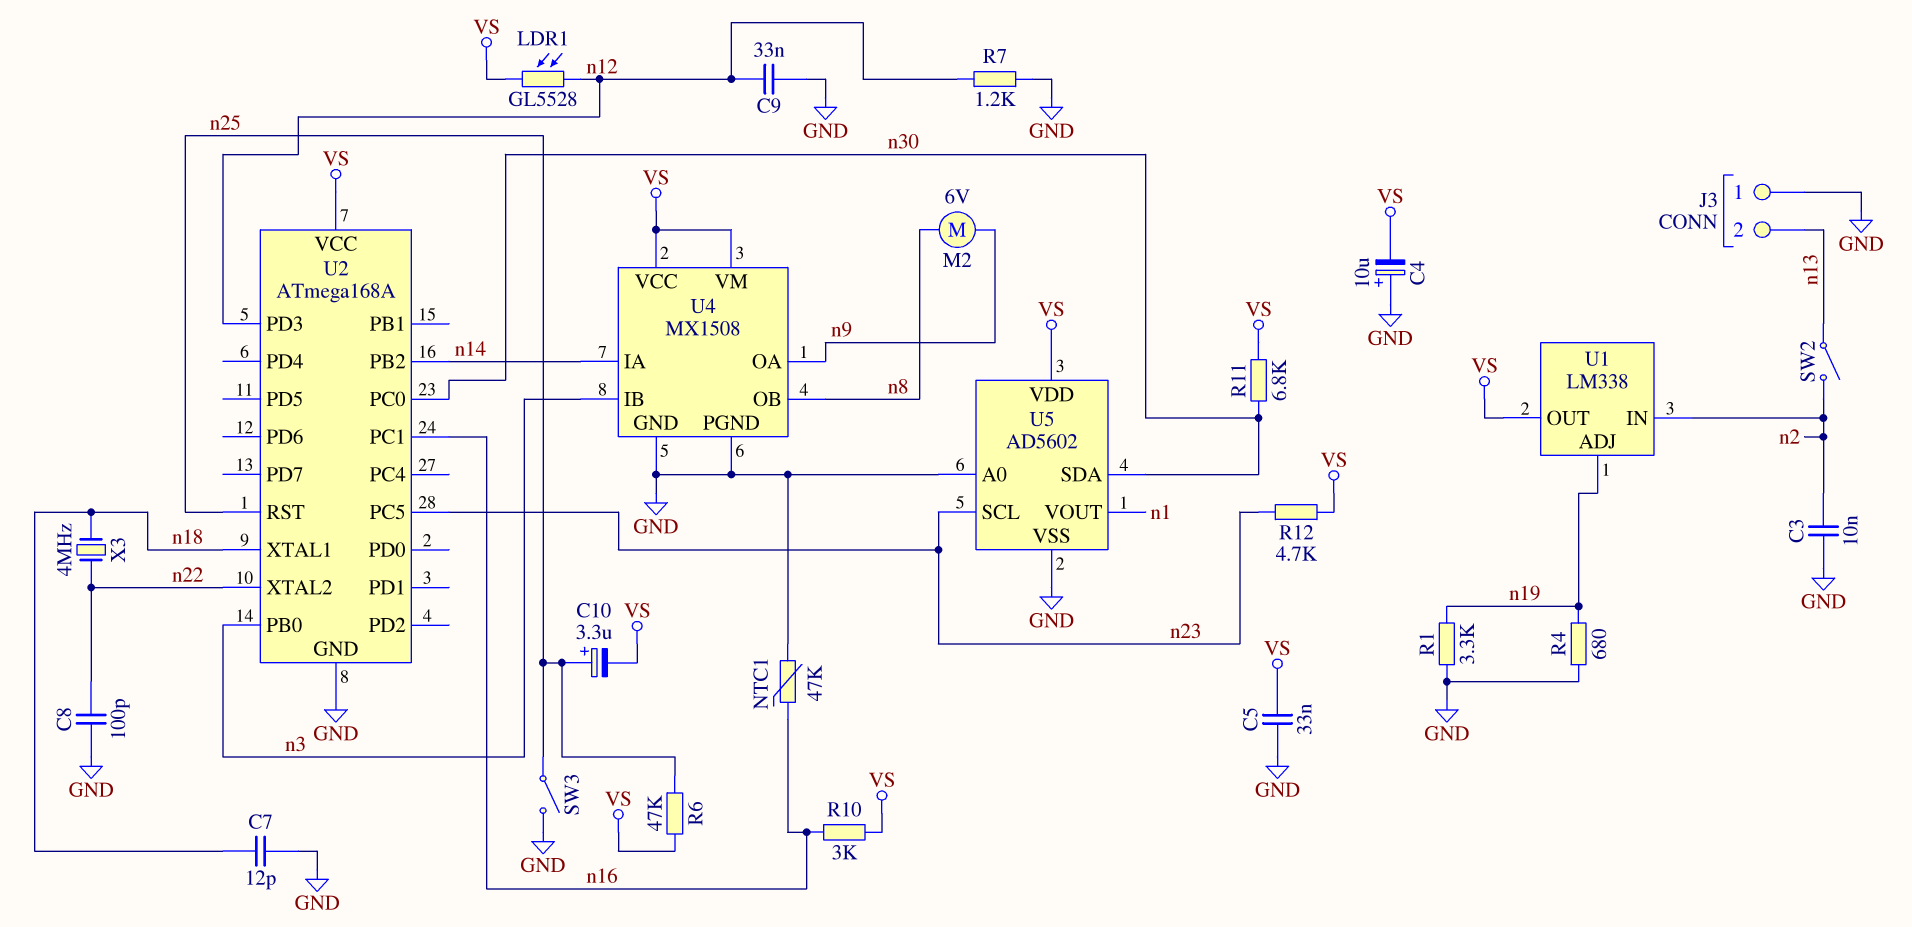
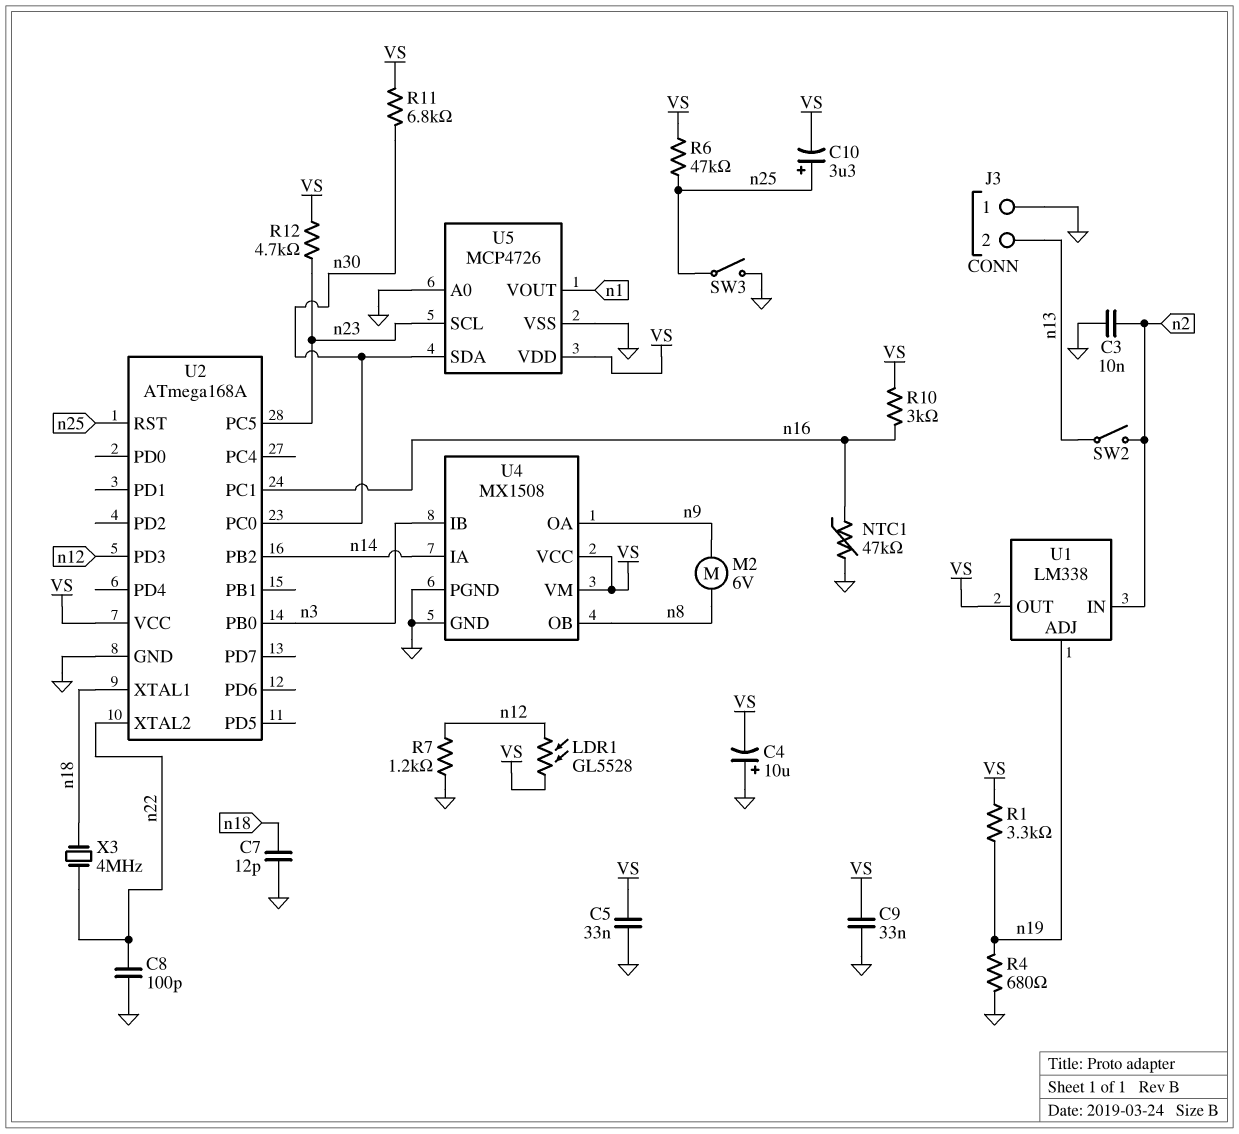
C9: 33nF (GND, n12) -> 33nF (GND, VS)
R1: 3.3k (GND, n19) -> 3.3k (VS, n19)
U5: AD5602 -> MCP4726

